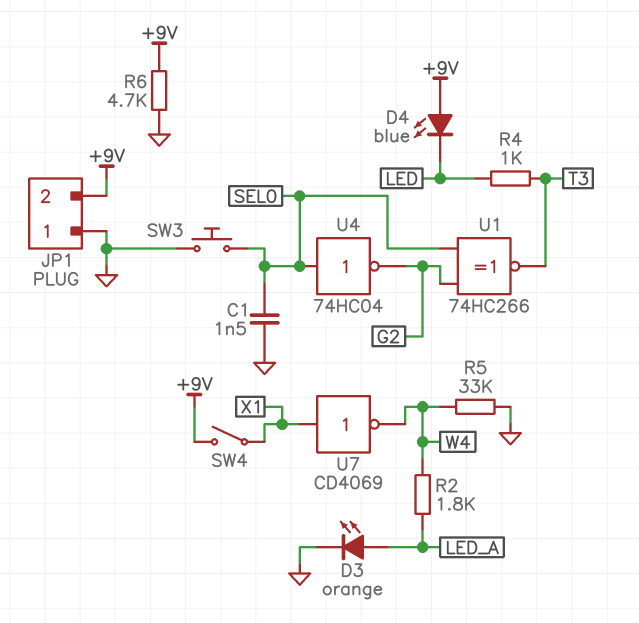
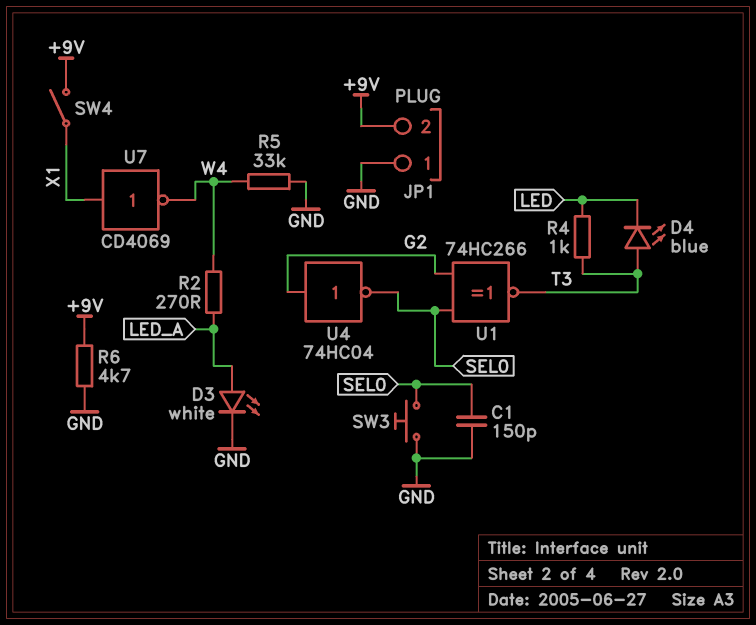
C1: 1.5nF (GND, SEL0) -> 150pF (GND, SEL0)
D3: LED orange (A LED_A, K GND) -> LED white (A LED_A, K GND)
D4: LED blue (A +9V, K LED) -> LED blue (A T3, K LED)
R2: 1.8k (LED_A, W4) -> 270 (LED_A, W4)
U4: NOT 74HC04 (in SEL0, out G2) -> NOT 74HC04 (in G2, out SEL0)

